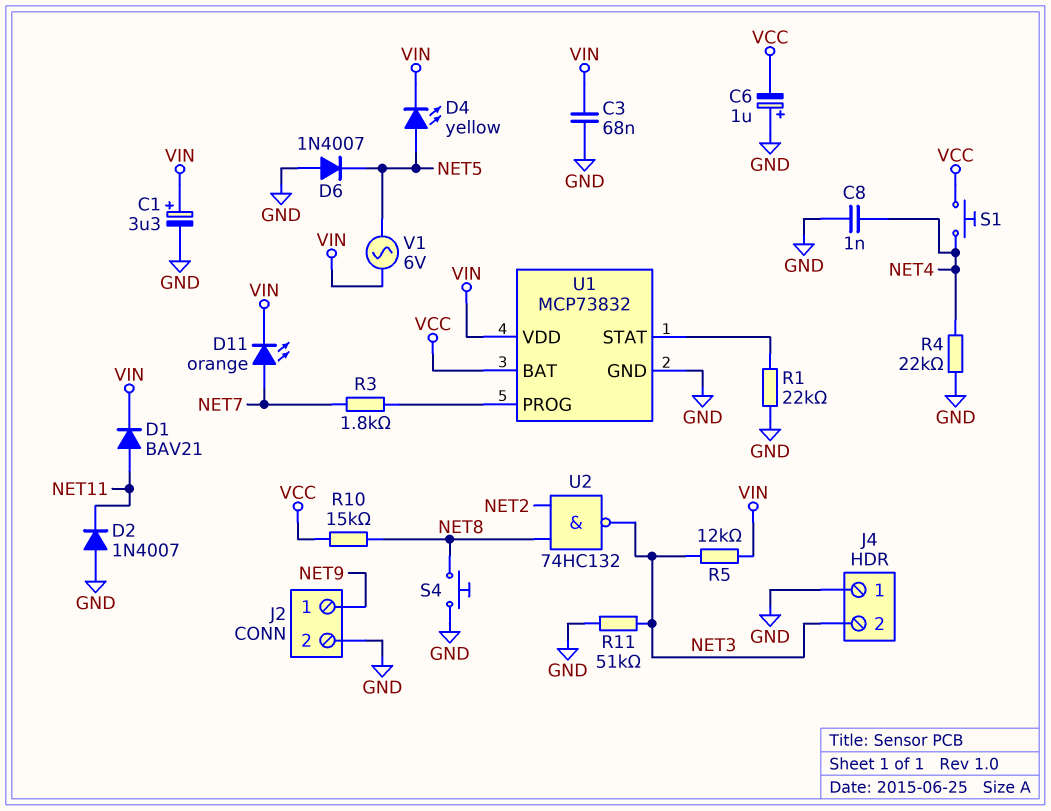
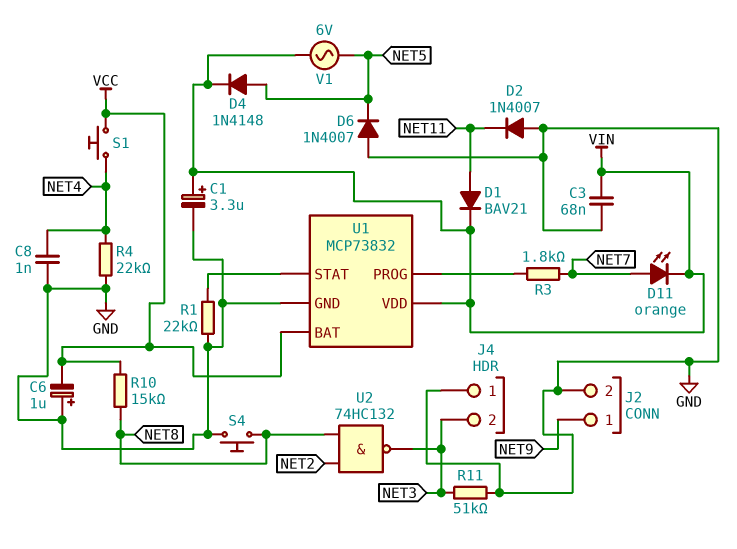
D4: LED yellow (A NET5, K VIN) -> diode 1N4148 (A NET5, K VIN)
R5: 12k (NET3, VIN) -> none

